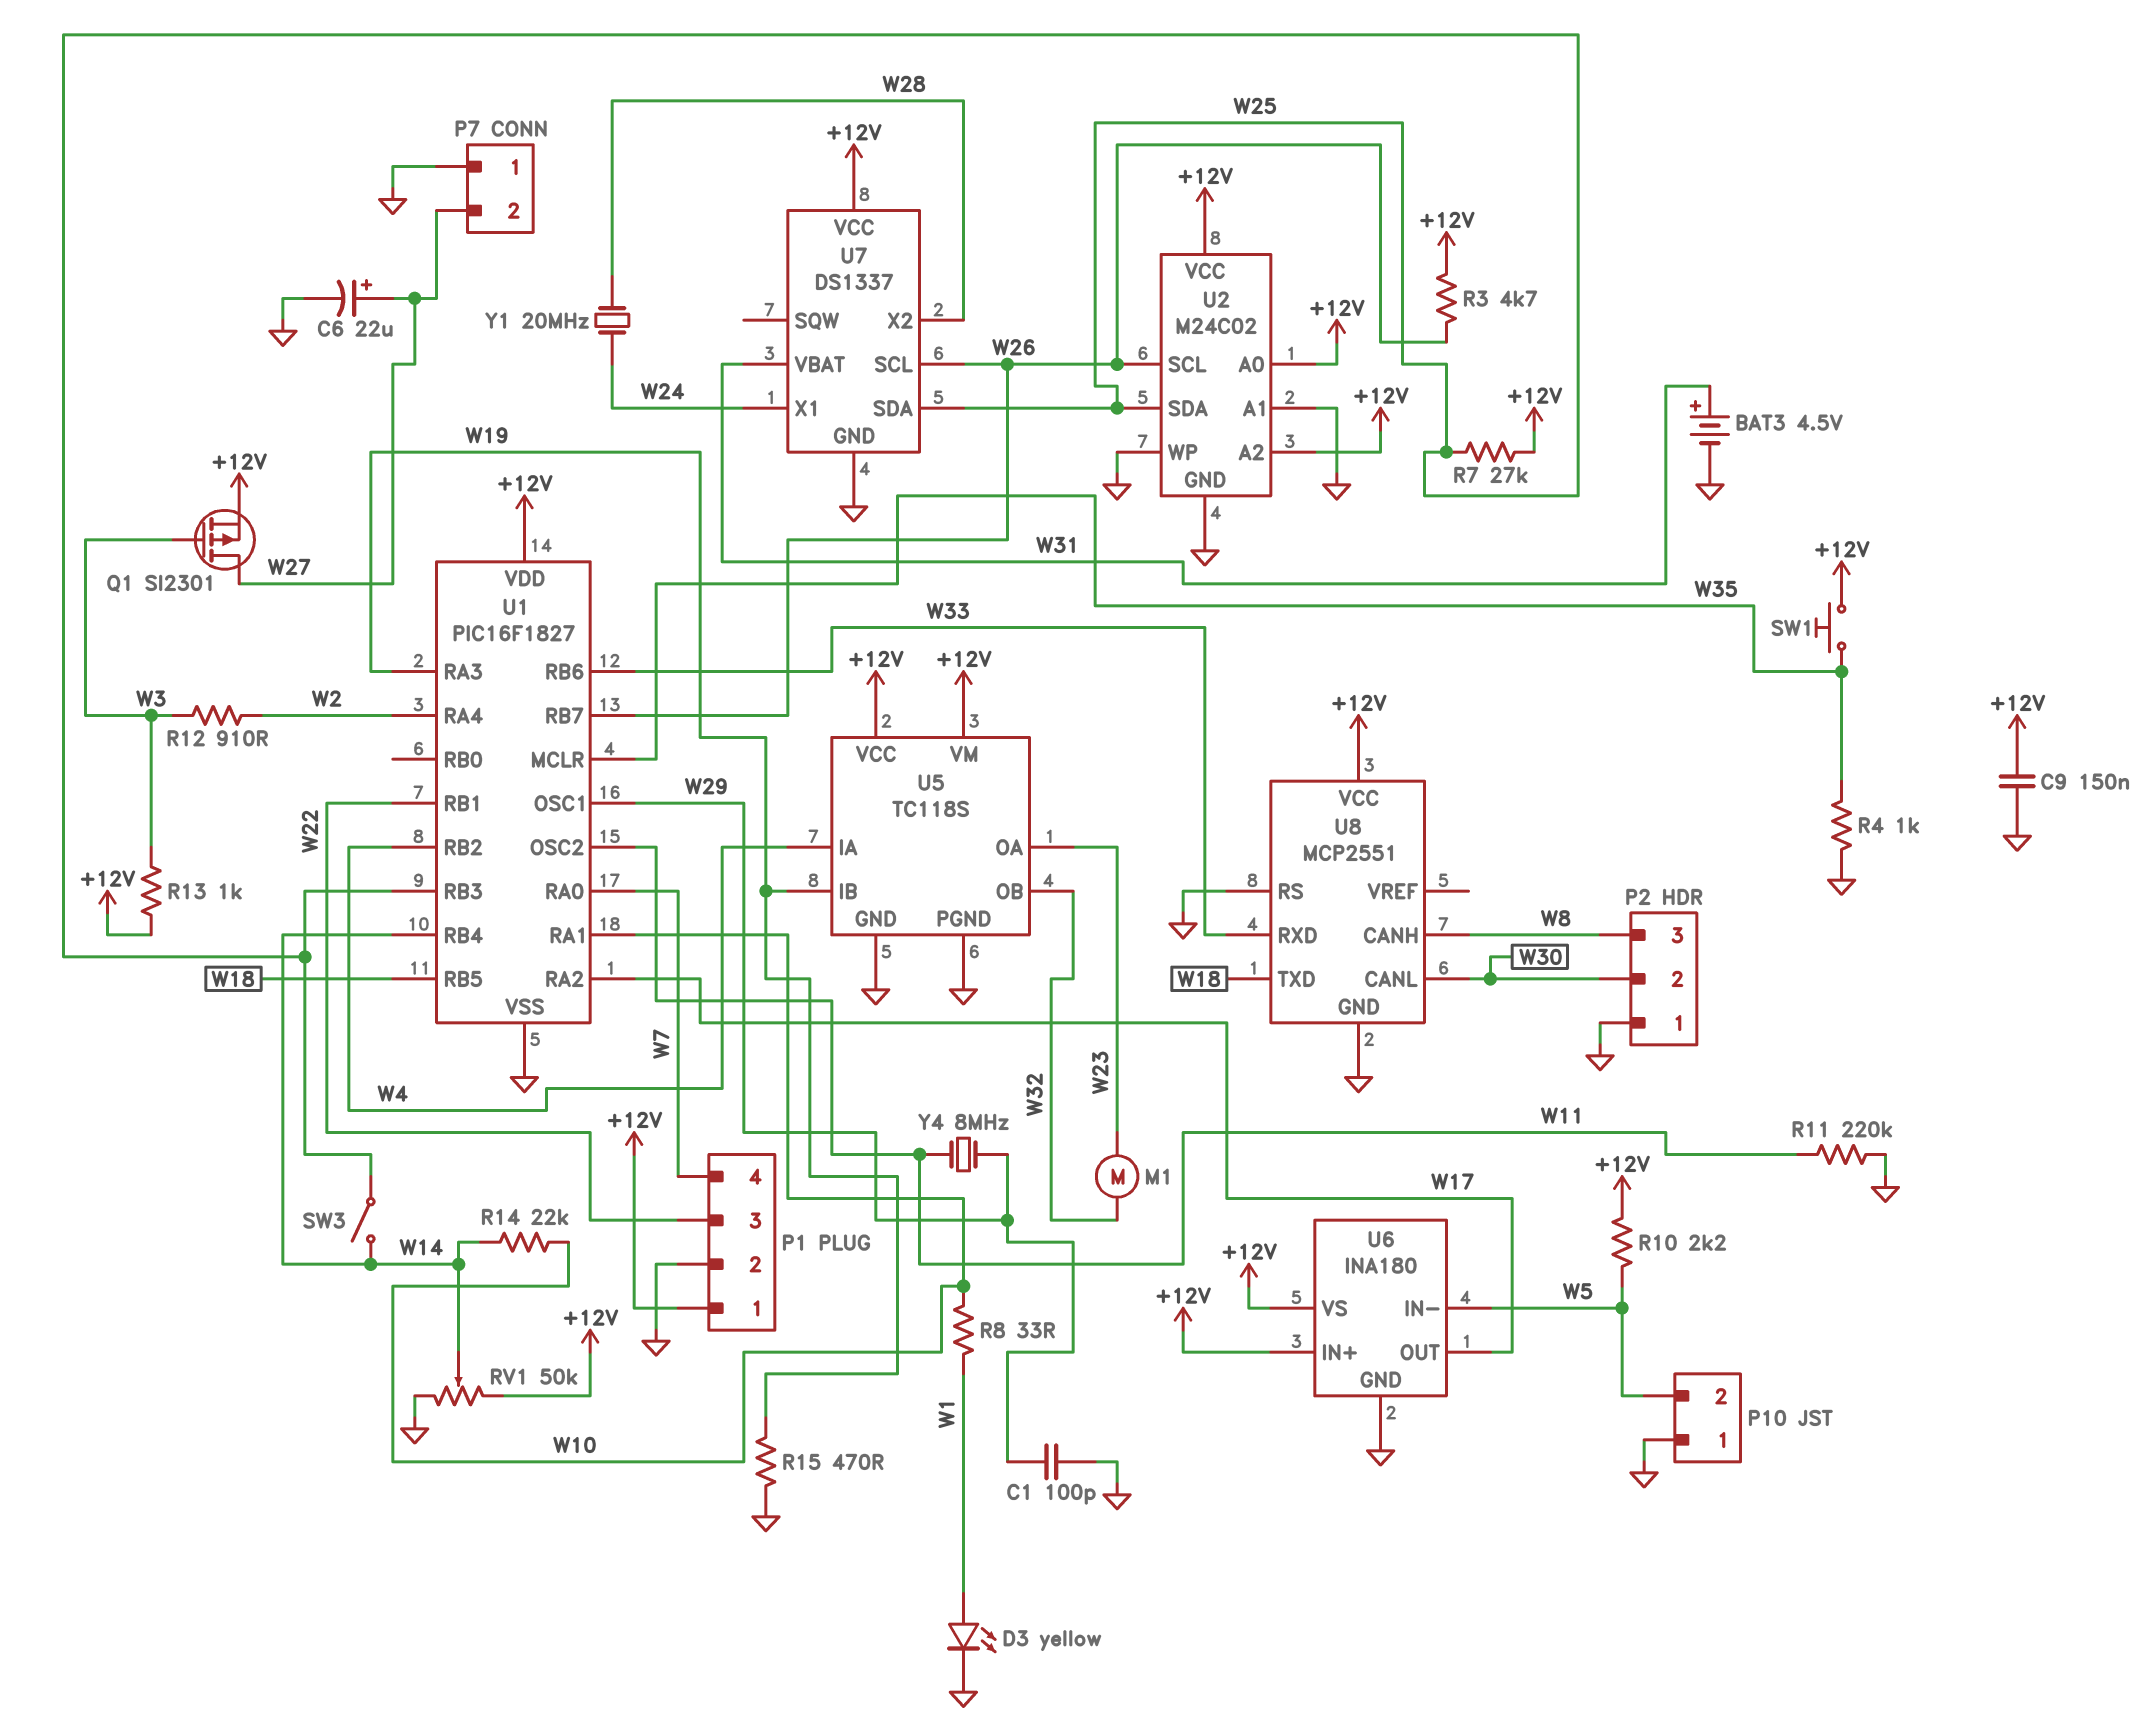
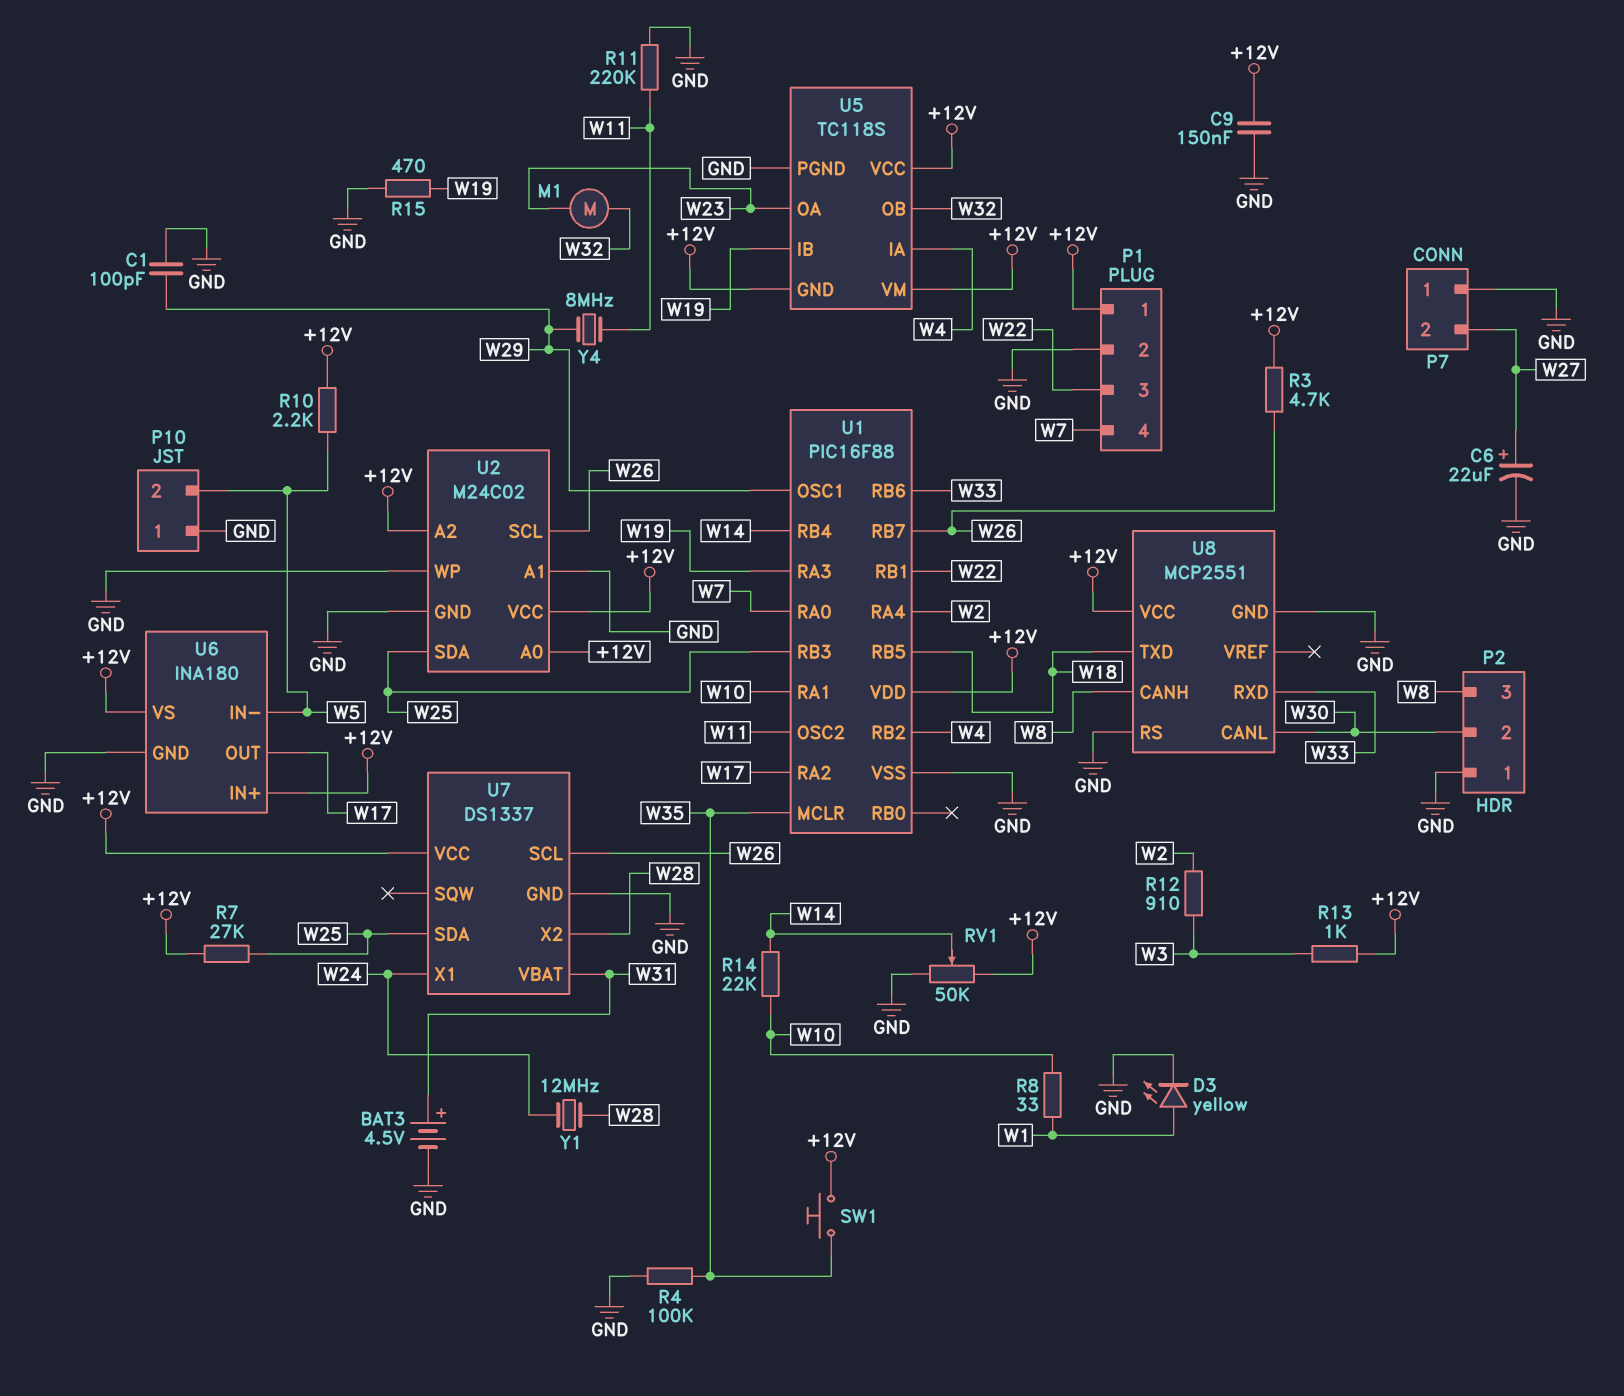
Q1: PMOS SI2301 (G W3, D W27, S +12V) -> none
R4: 1k (GND, W35) -> 100k (GND, W35)
SW3: switch (W14, W25) -> none
U1: PIC16F1827 -> PIC16F88
U5 pin GND: GND -> +12V
Y1: 20MHz (W24, W28) -> 12MHz (W24, W28)

